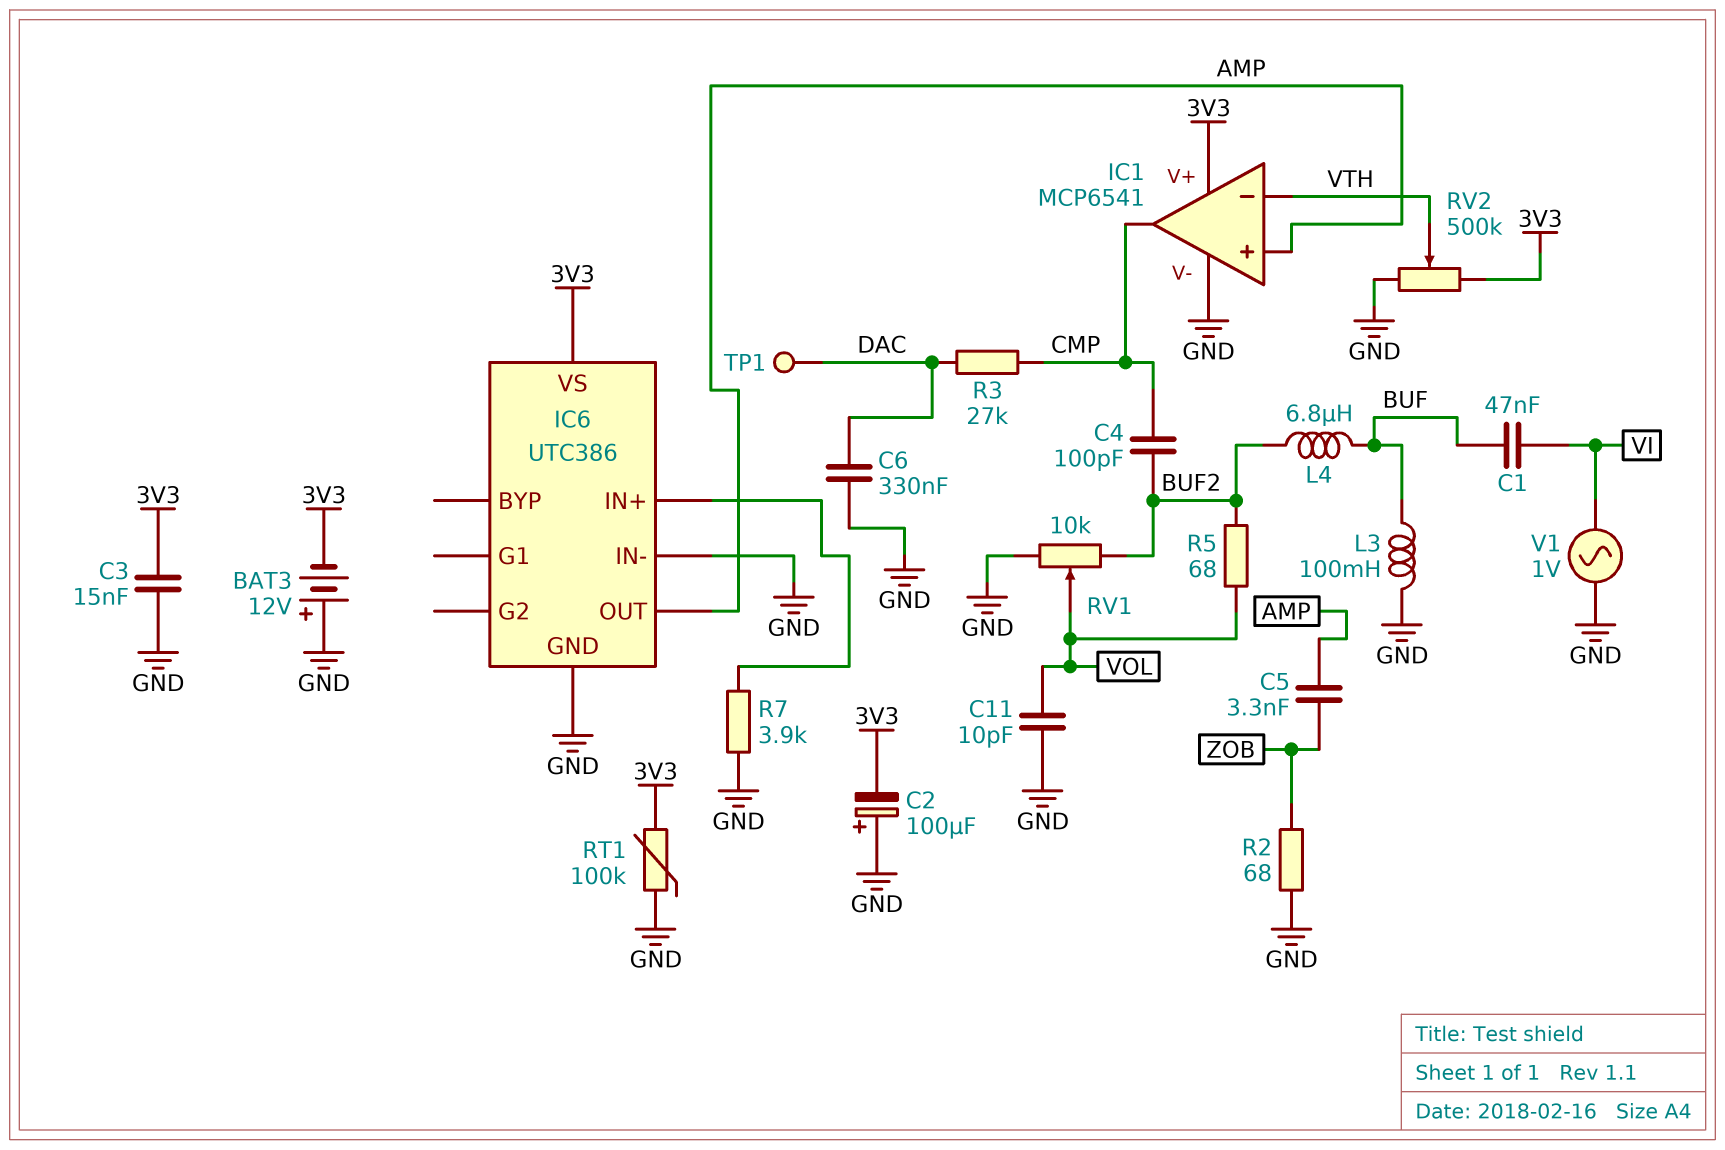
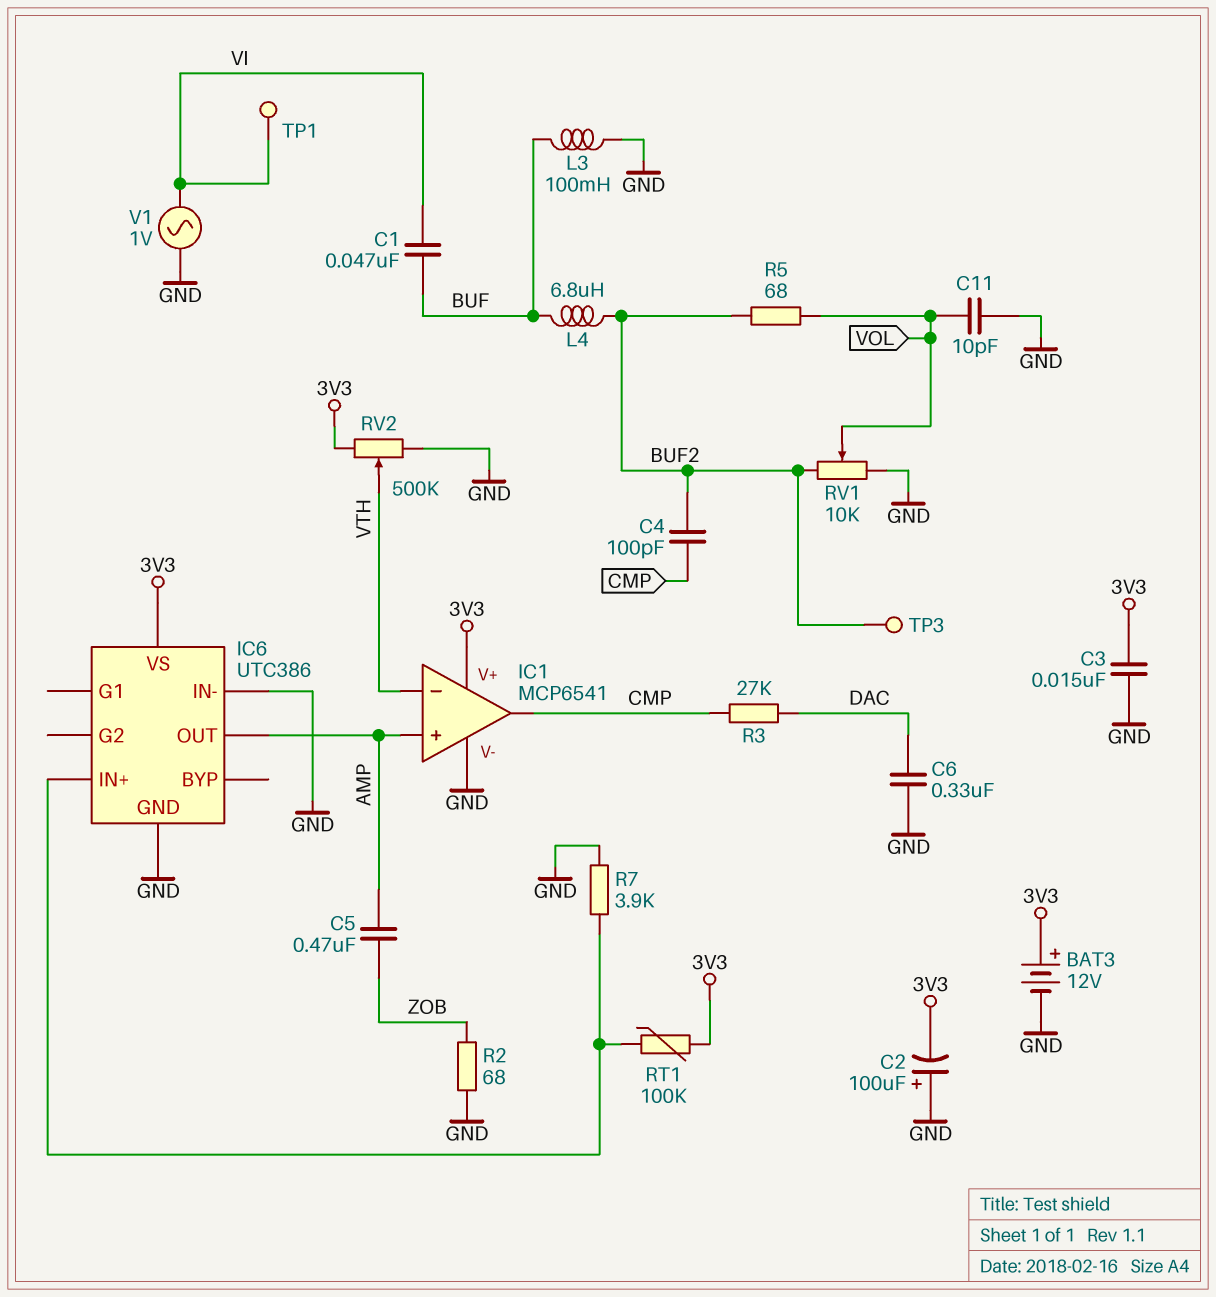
BAT3: 12V (plus GND, minus 3V3) -> 12V (plus 3V3, minus GND)
C5: 3.3nF (AMP, ZOB) -> 470nF (AMP, ZOB)
RT1: 100k (3V3, GND) -> 100k (3V3, IC6/IN+)
TP1: test point (DAC) -> test point (VI)
TP3: none -> test point (BUF2)

